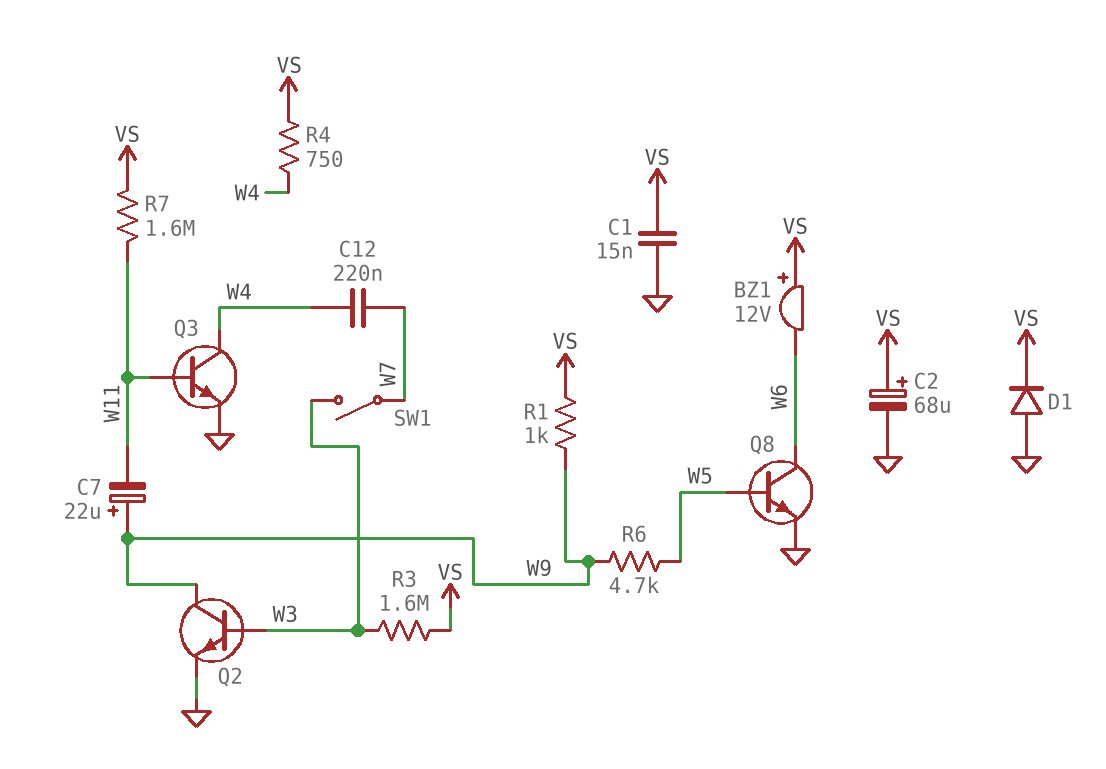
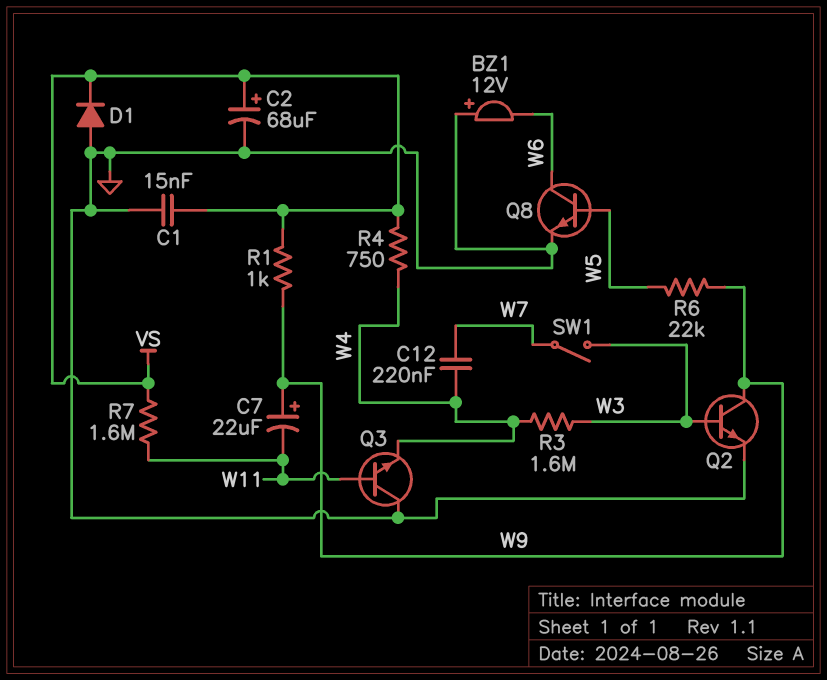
BZ1: buzzer 12V (plus VS, minus W6) -> buzzer 12V (plus GND, minus W6)
Q3: NPN (B W11, C W4, E GND) -> NPN (B W11, C GND, E W4)
R3: 1.6M (VS, W3) -> 1.6M (W3, W4)
R6: 4.7k (W5, W9) -> 22k (W5, W9)

